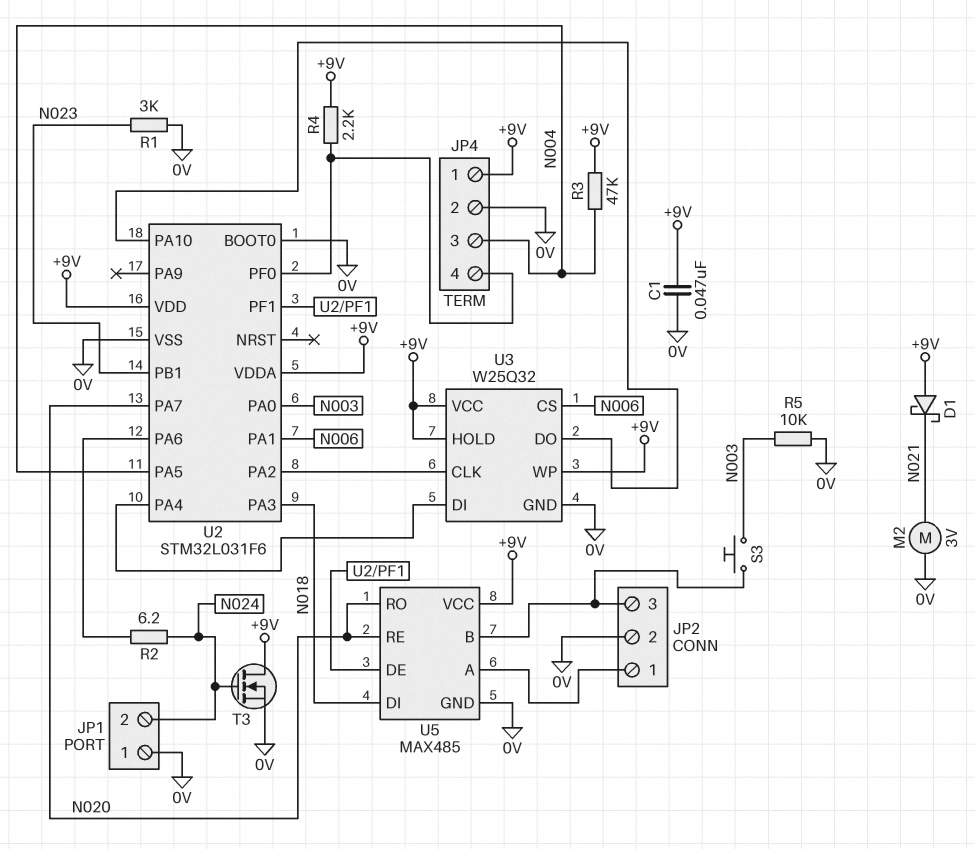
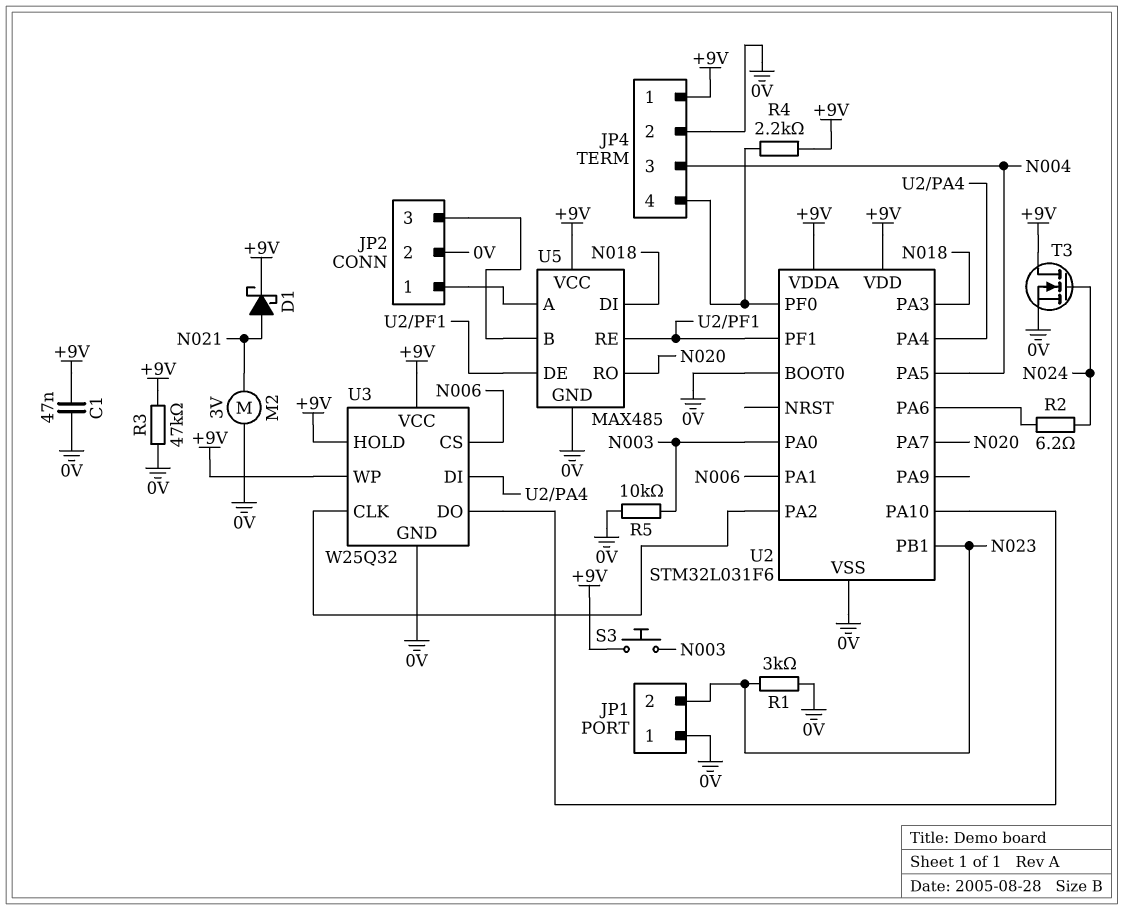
D1: schottky (A +9V, K N021) -> schottky (A N021, K +9V)
JP1 pin 2: N024 -> N023
R3: 47k (+9V, N004) -> 47k (+9V, 0V)
S3: button (JP2/3, N003) -> button (+9V, N003)
U5 pin RE: N020 -> U2/PF1

